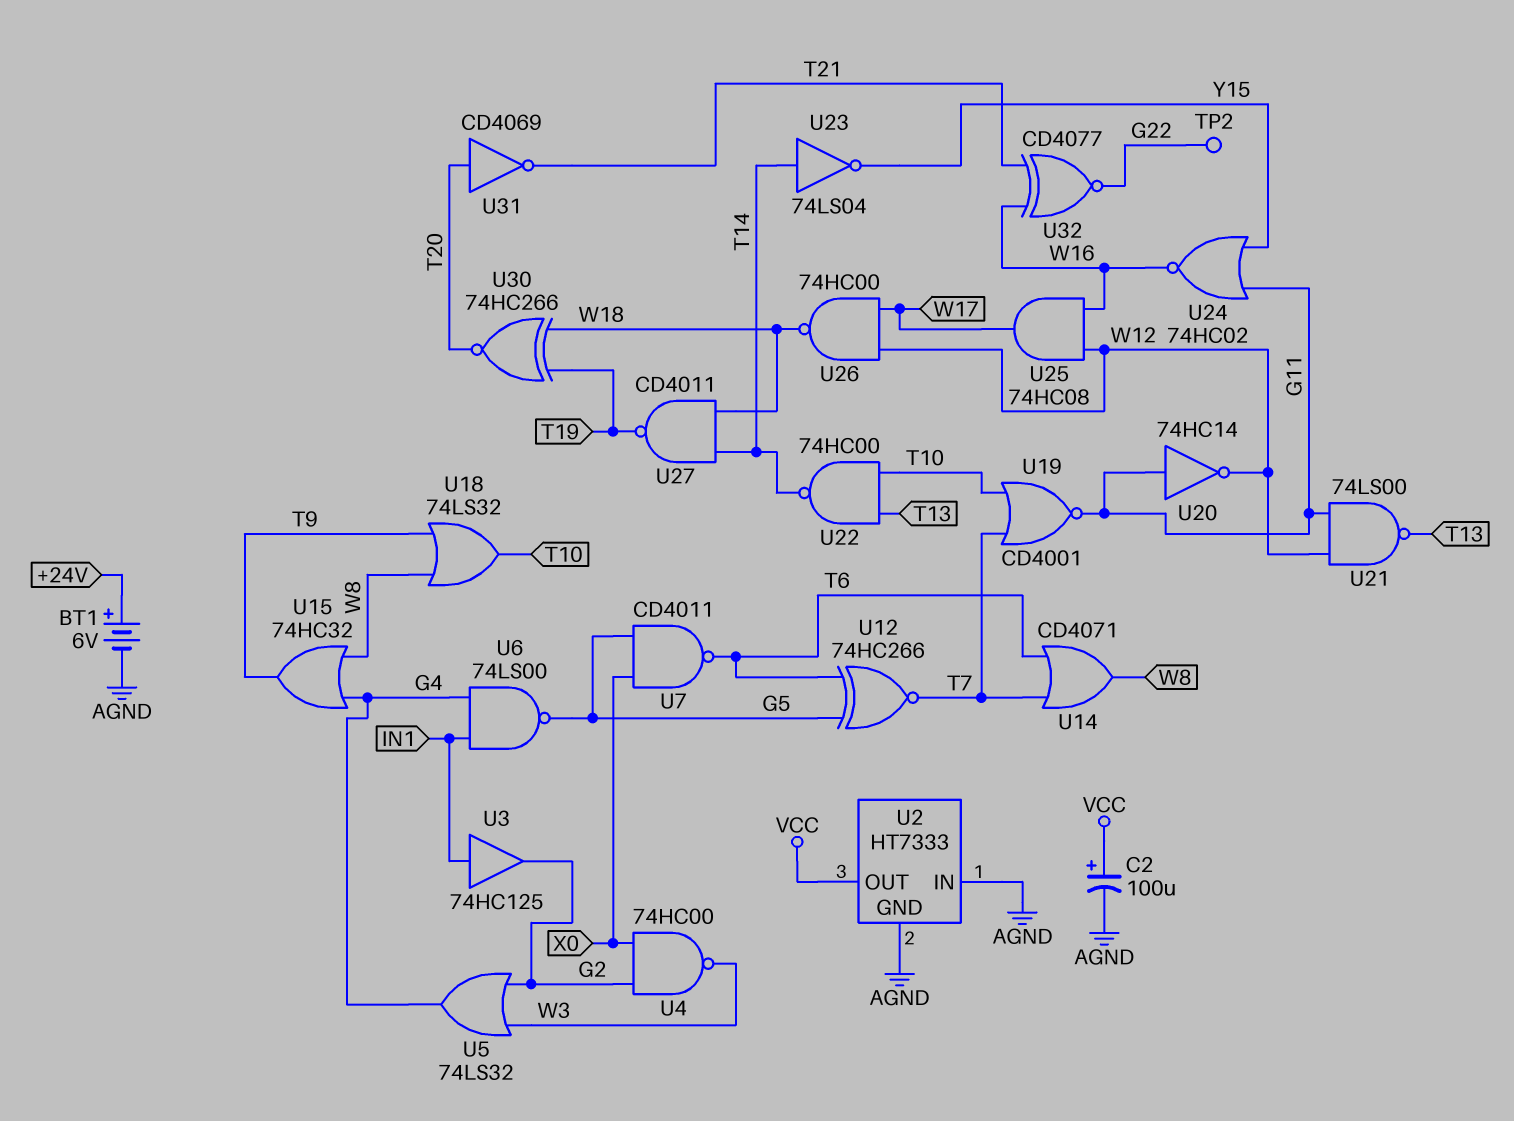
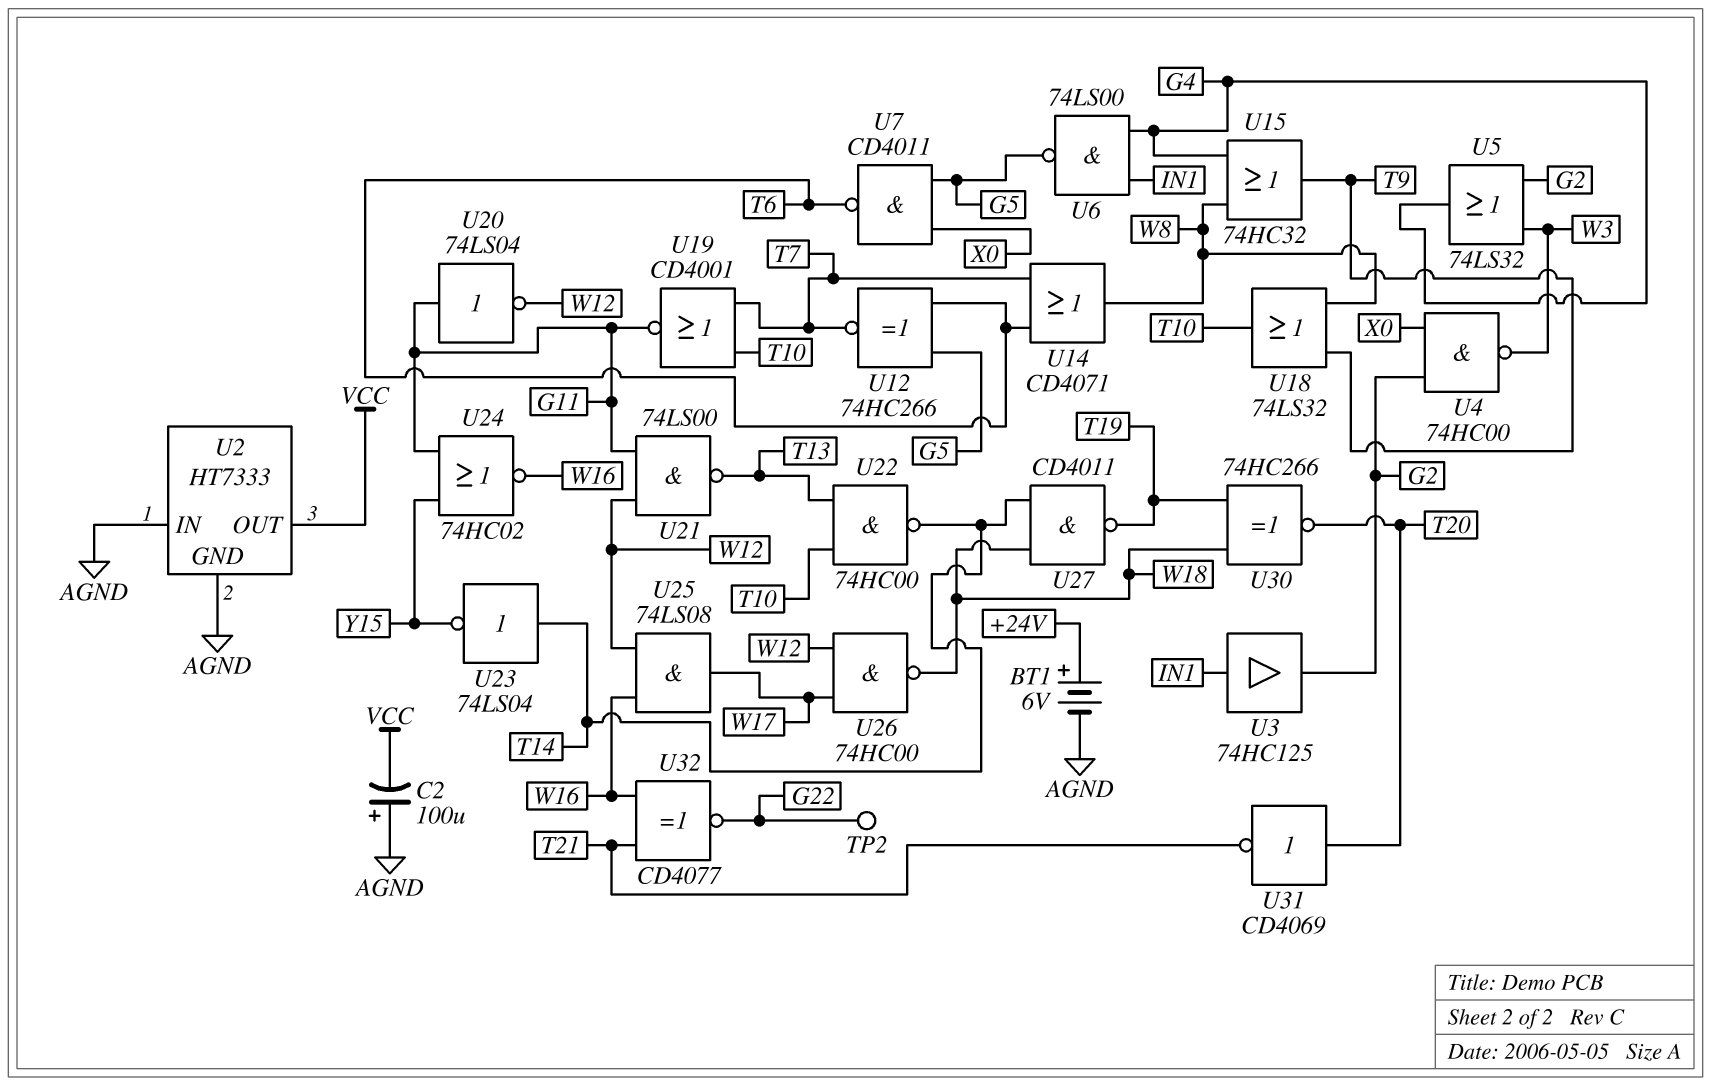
C2: 100uF (plus VCC, minus AGND) -> 100uF (plus AGND, minus VCC)
U20: NOT 74HC14 (in G11, out W12) -> NOT 74LS04 (in G11, out W12)
U25: AND 74HC08 (in W12, in W16, out W17) -> AND 74LS08 (in W12, in W16, out W17)

